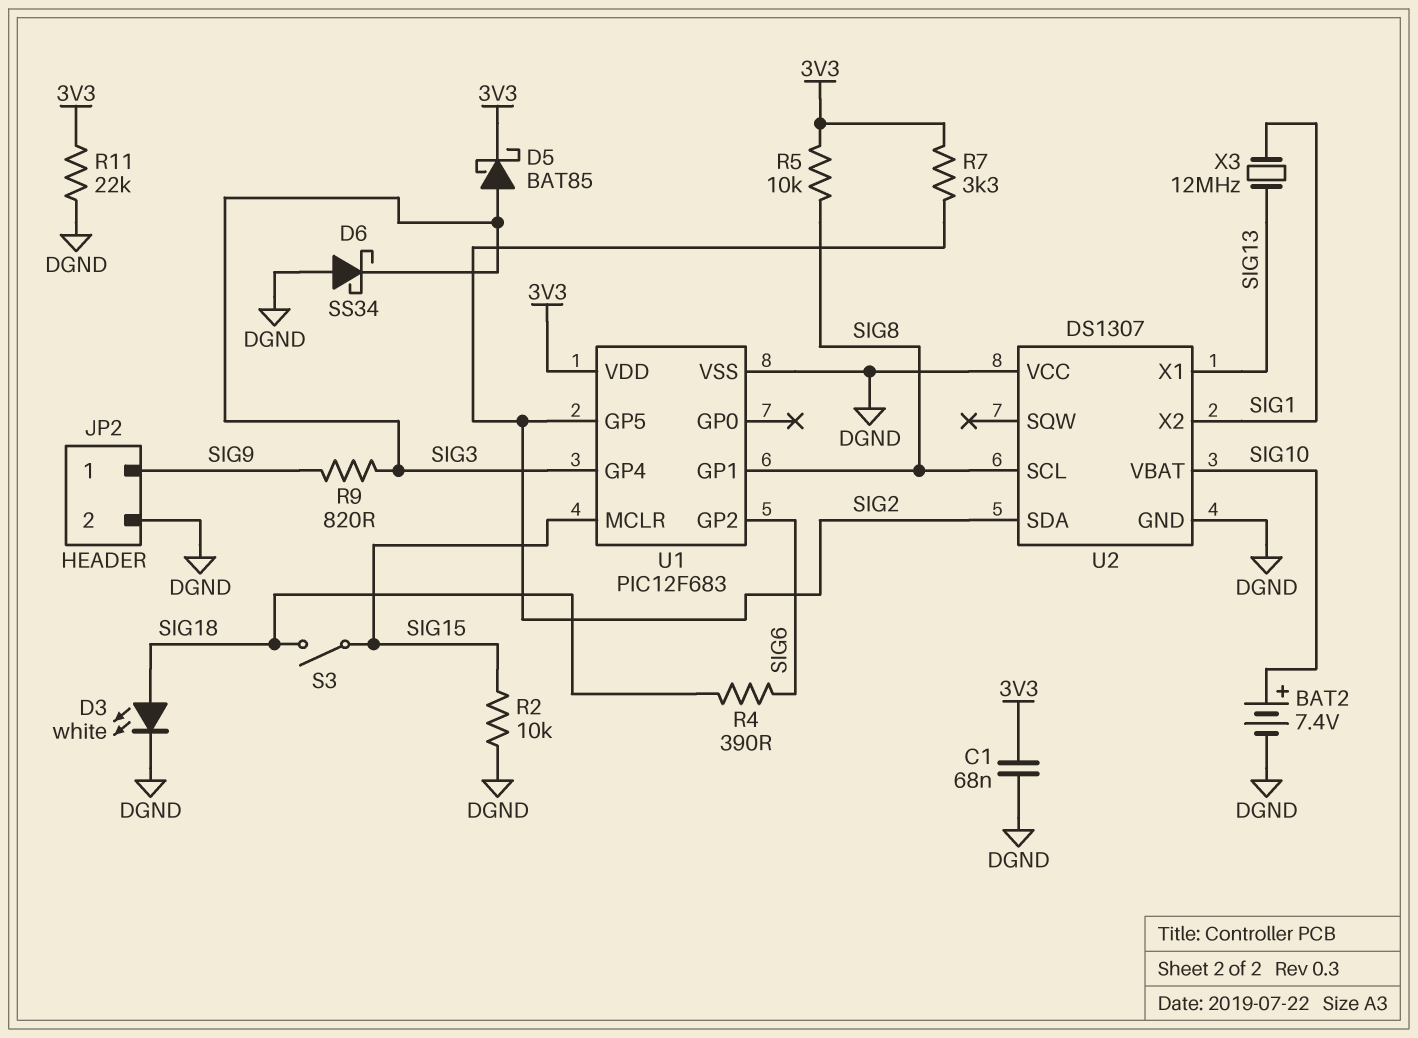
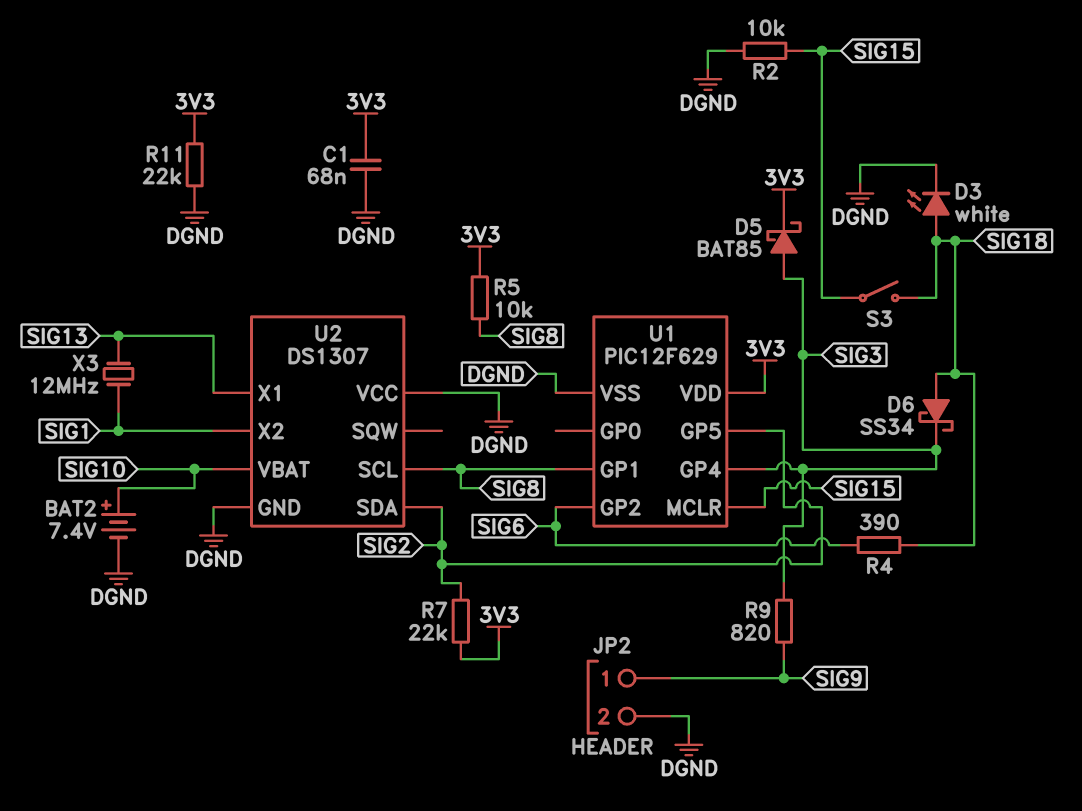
D6: schottky SS34 (A DGND, K SIG3) -> schottky SS34 (A SIG18, K SIG3)
R7: 3.3k (3V3, SIG2) -> 22k (3V3, SIG2)
U1: PIC12F683 -> PIC12F629

